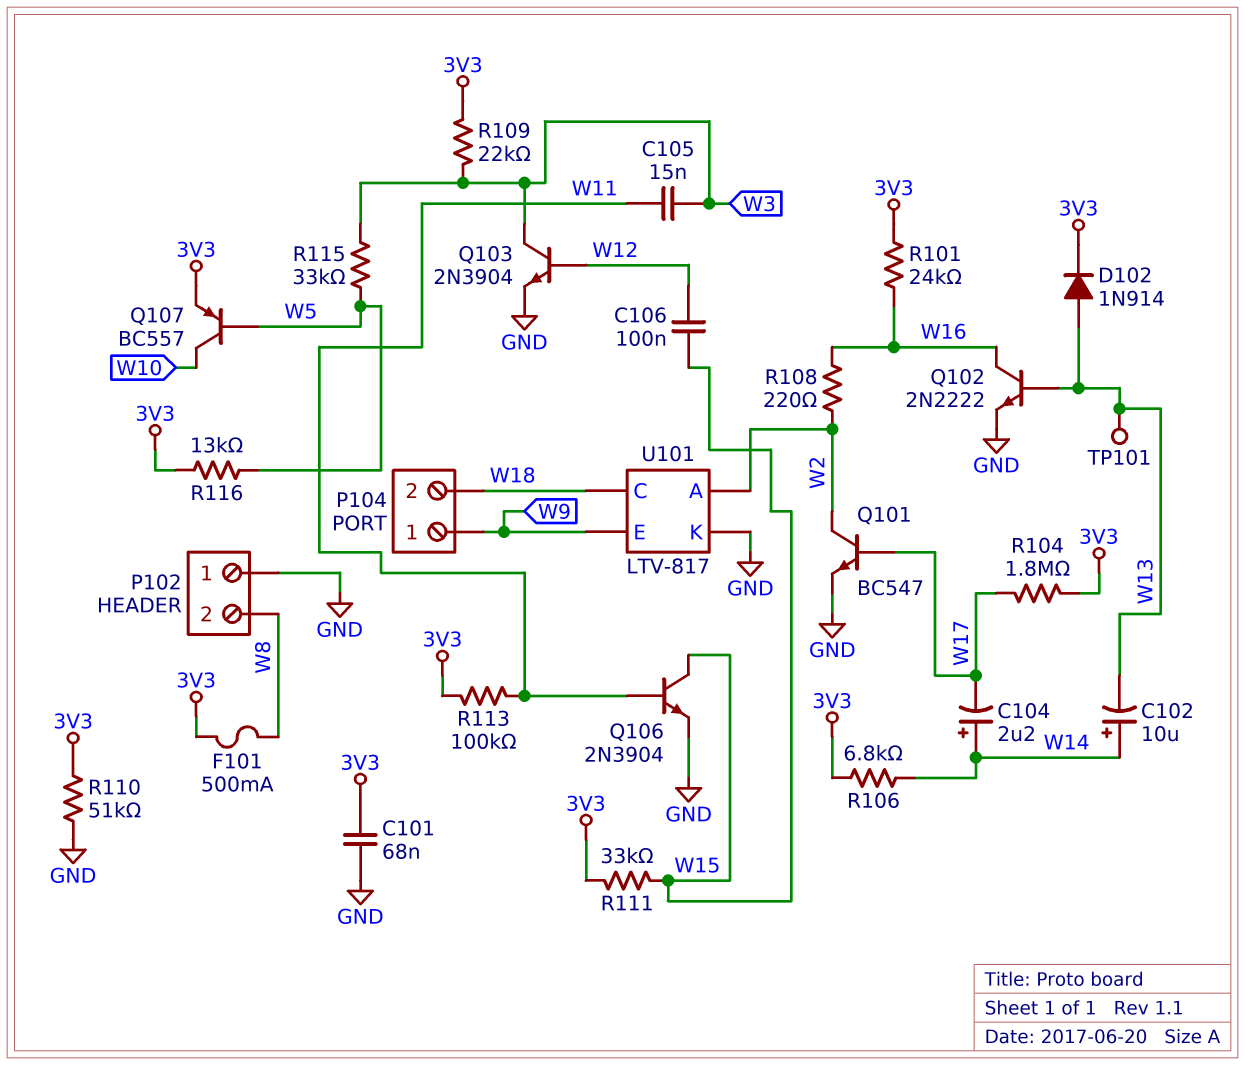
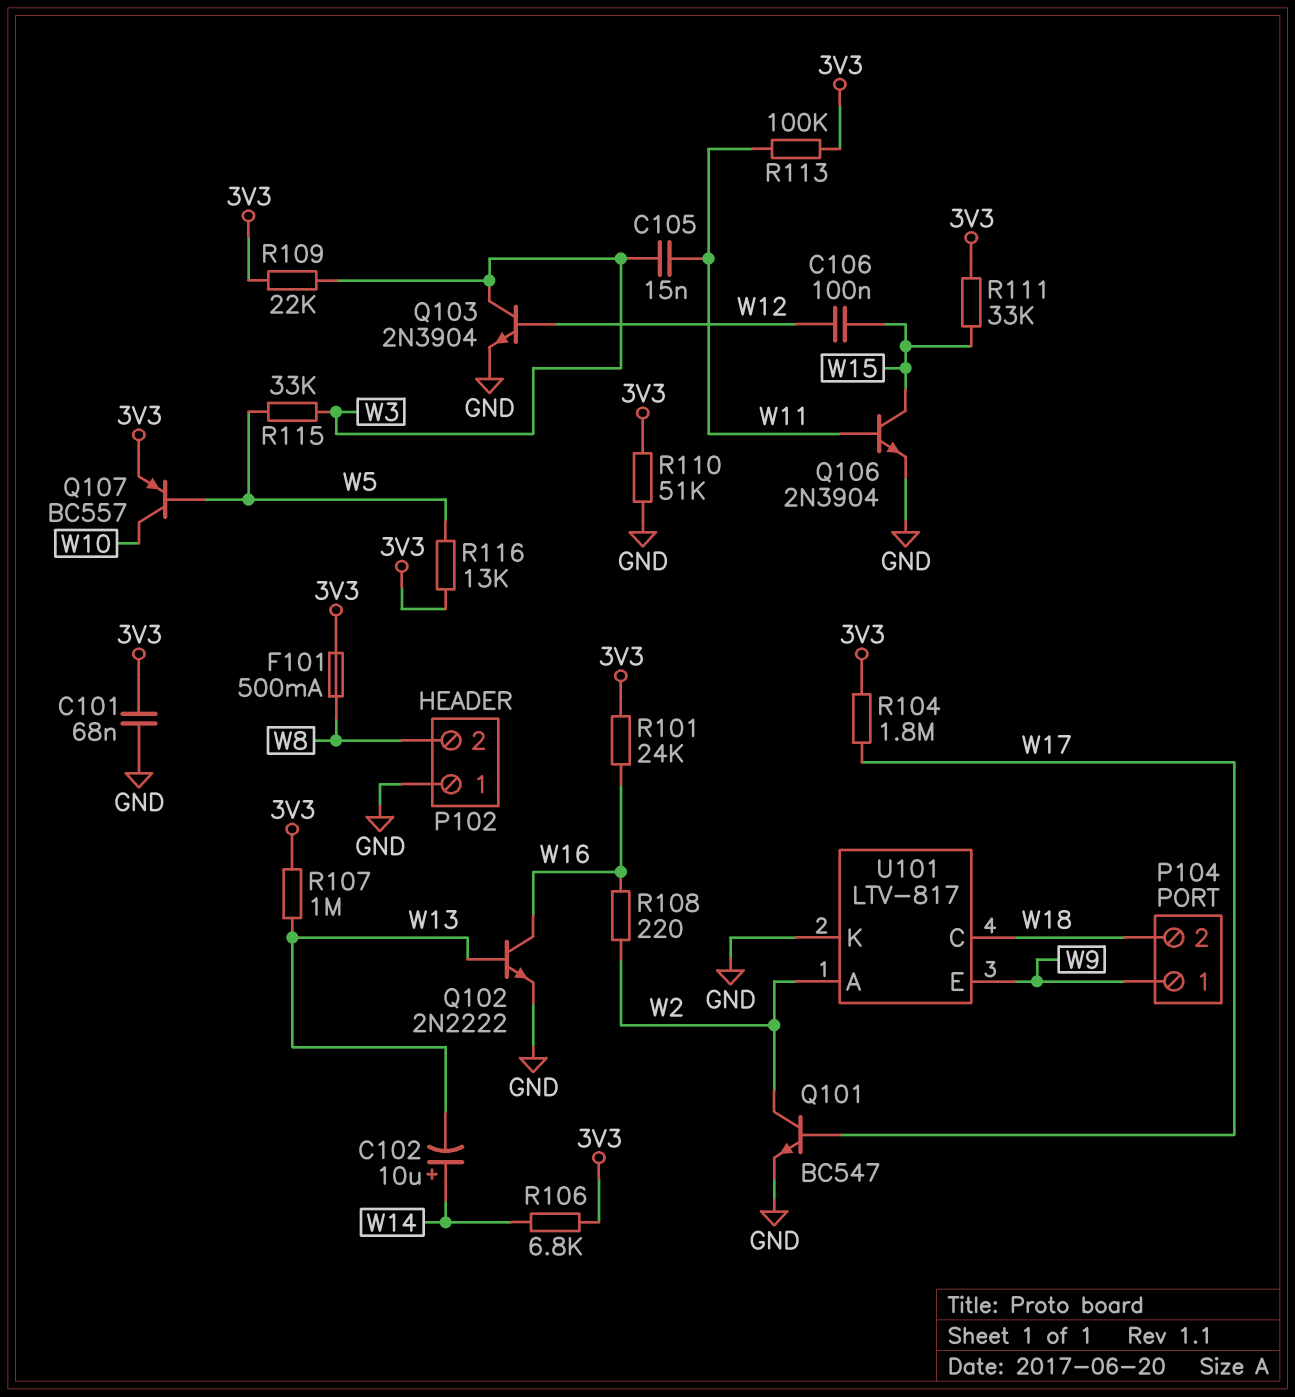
C104: 2.2uF (plus W14, minus W17) -> none
D102: diode 1N914 (A W13, K 3V3) -> none
R107: none -> 1M (3V3, W13)
TP101: test point (W13) -> none

